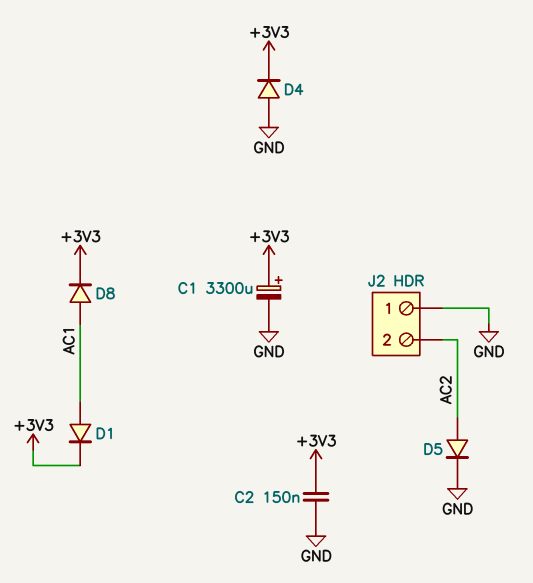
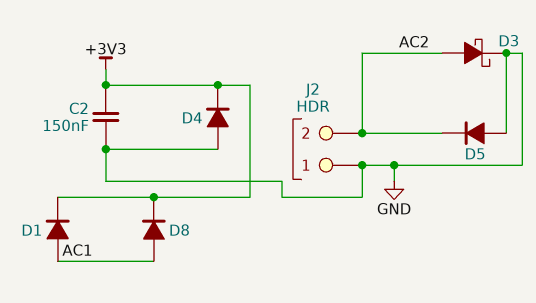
C1: 3300uF (plus +3V3, minus GND) -> none
D3: none -> schottky (A AC2, K GND)
D5: diode (A AC2, K GND) -> diode (A GND, K AC2)

